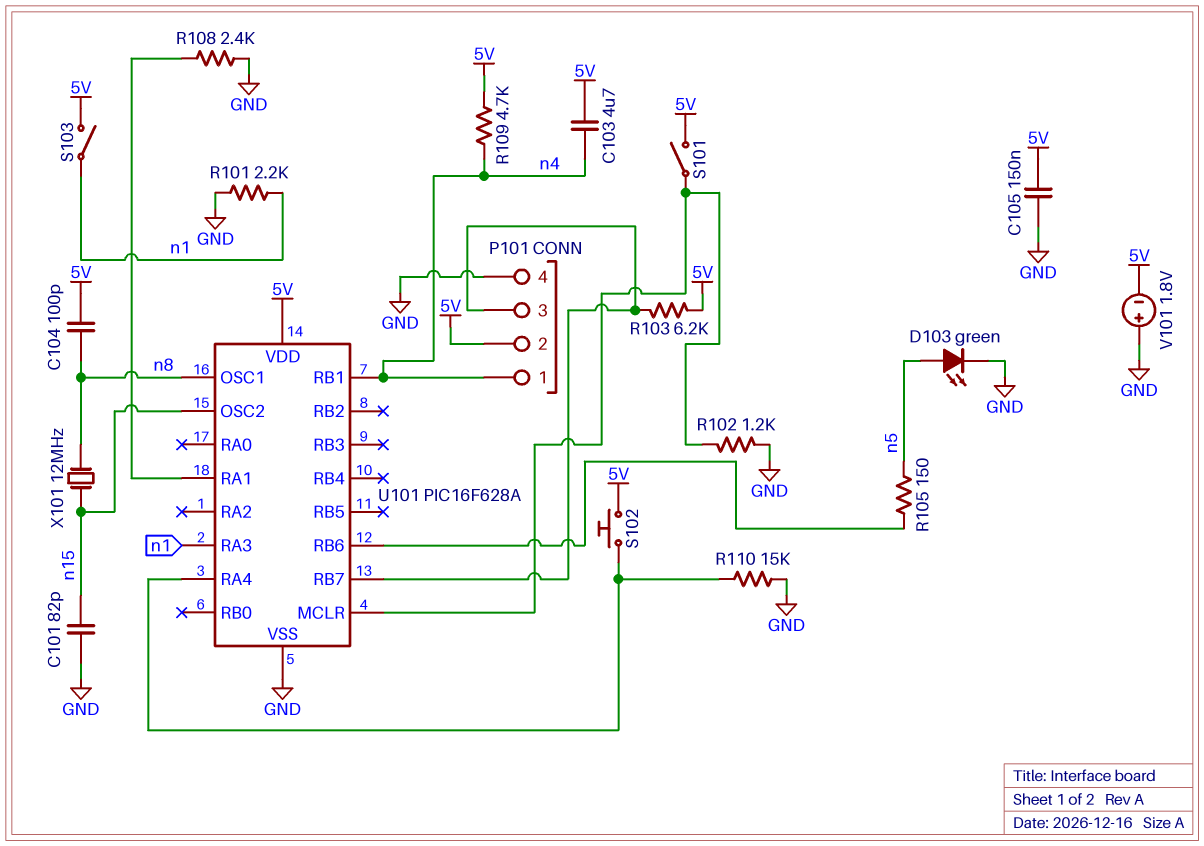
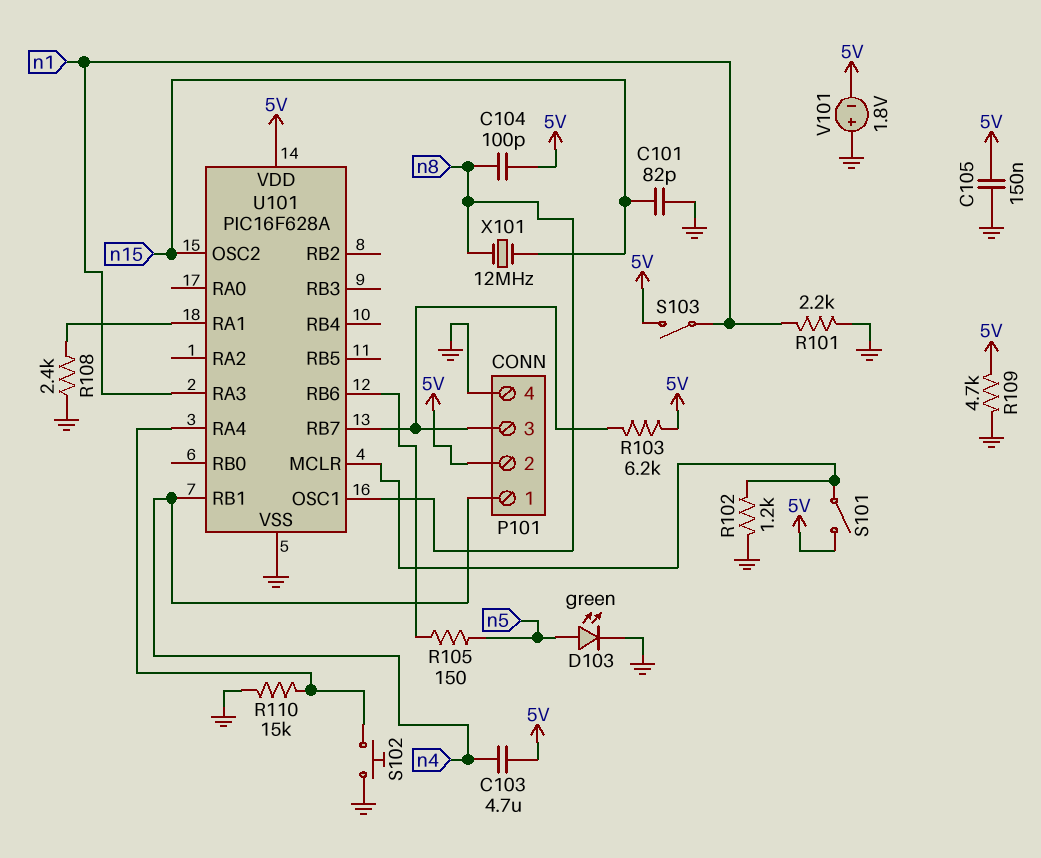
R109: 4.7k (5V, n4) -> 4.7k (5V, GND)
S102: button (5V, U101/RA4) -> button (GND, U101/RA4)

